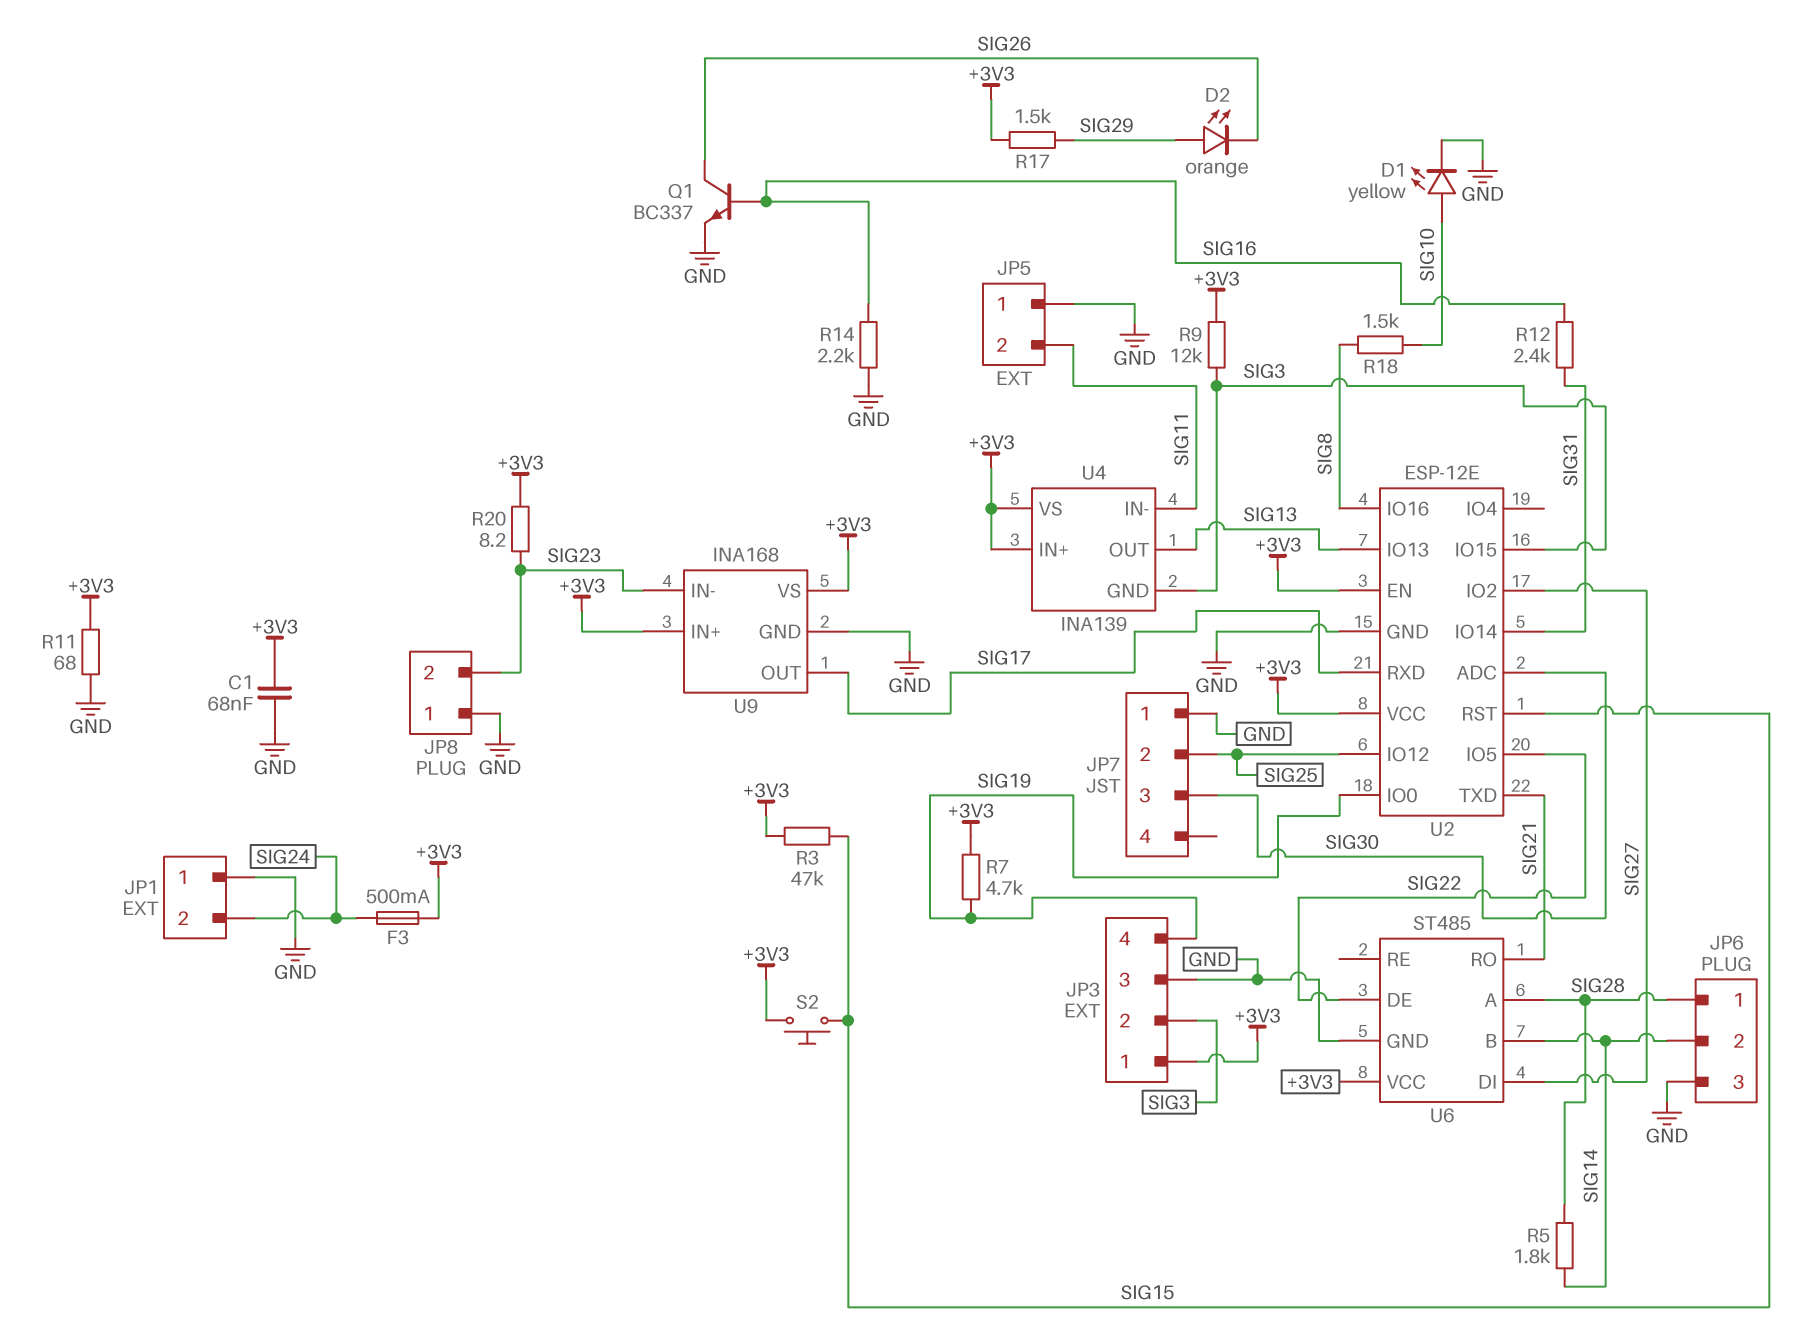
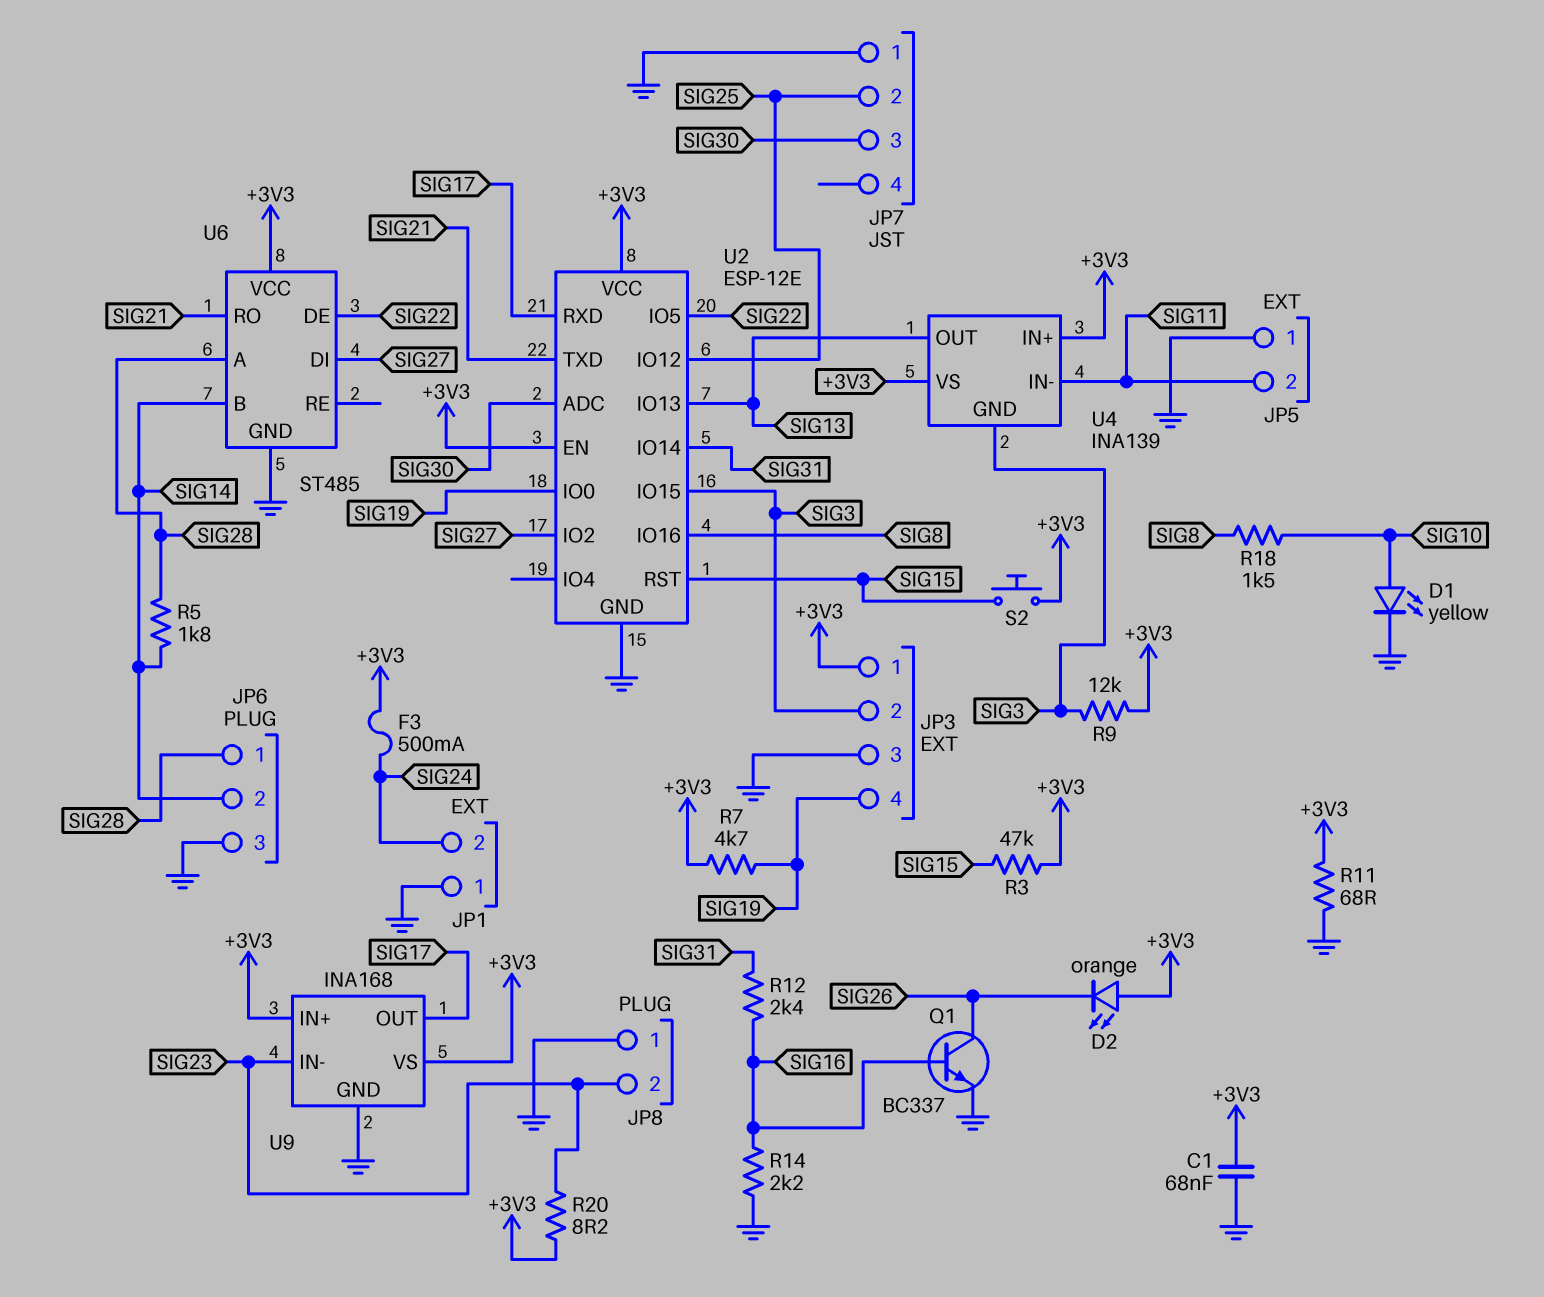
D2: LED orange (A SIG29, K SIG26) -> LED orange (A +3V3, K SIG26)
R17: 1.5k (+3V3, SIG29) -> none

